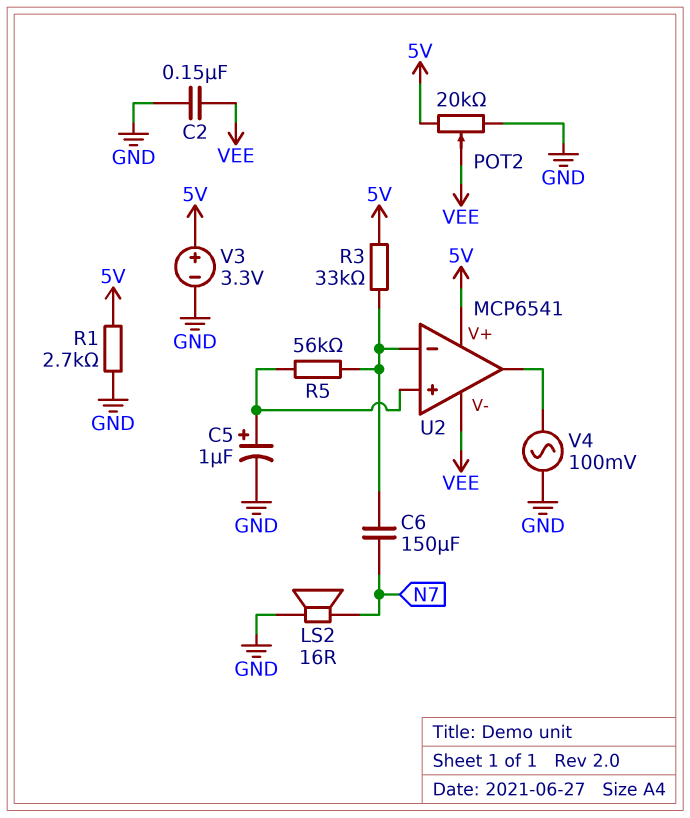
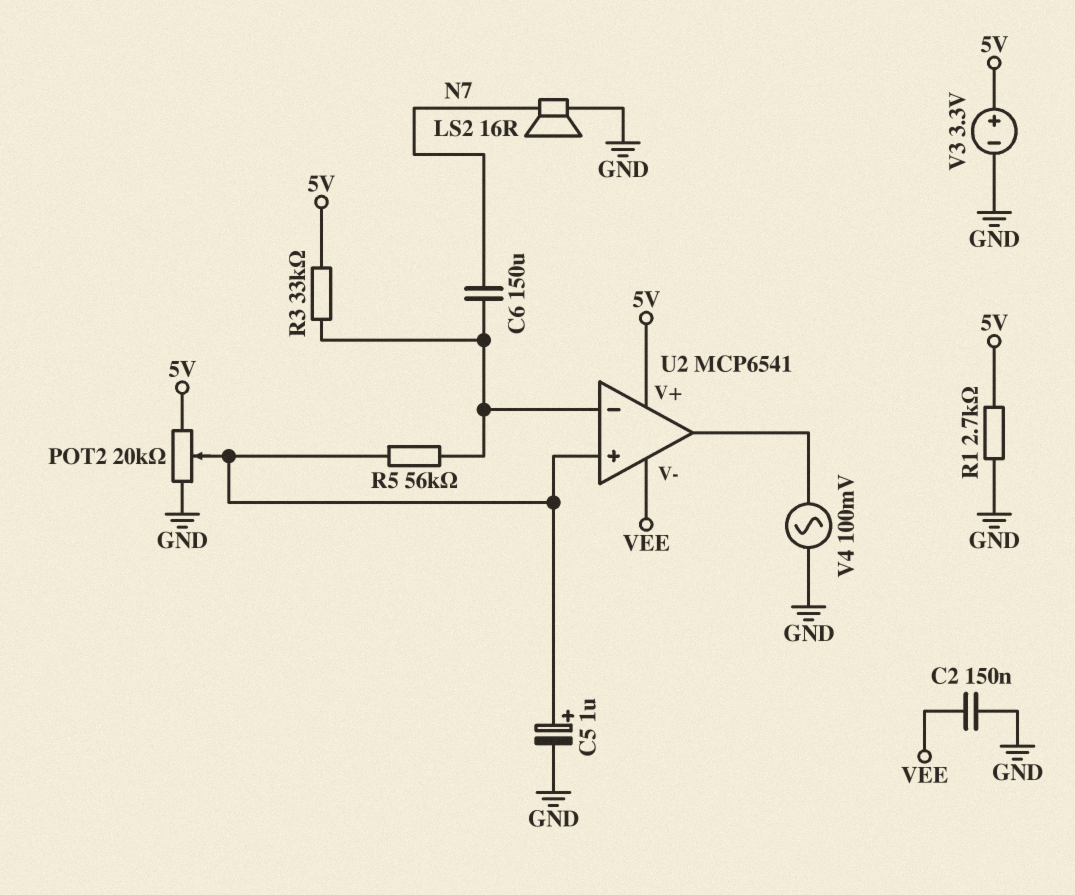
POT2: 20k (5V, GND, wiper VEE) -> 20k (5V, GND, wiper U2/in+)

